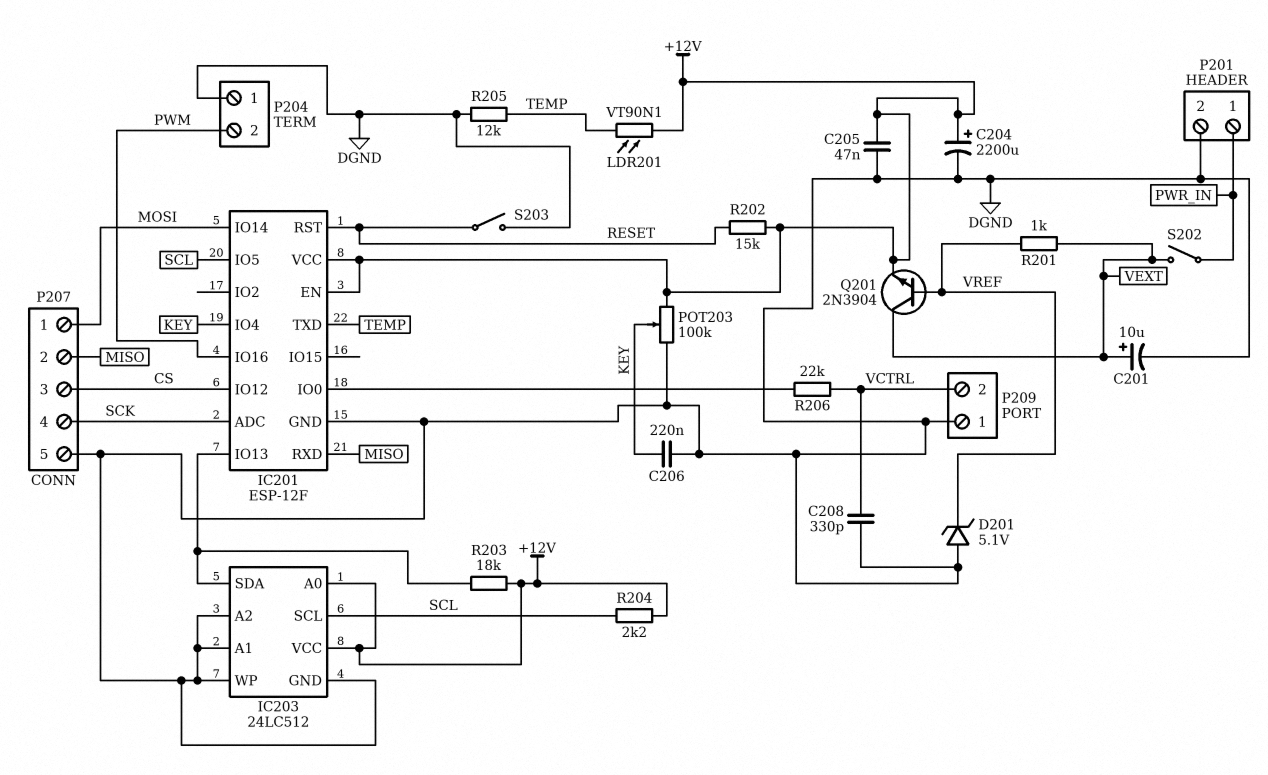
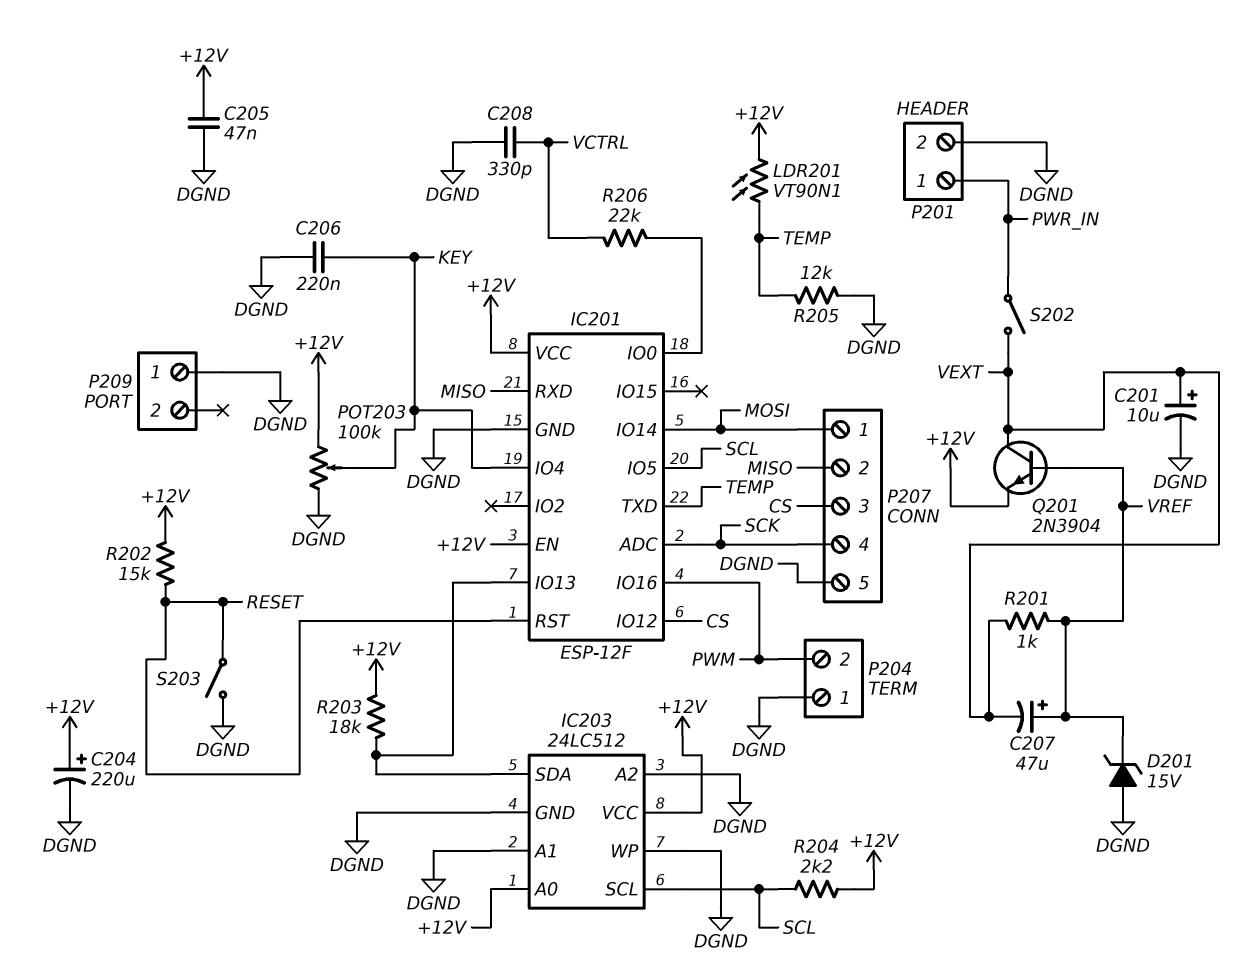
C204: 2200uF (plus +12V, minus DGND) -> 220uF (plus +12V, minus DGND)
C207: none -> 47uF (plus VREF, minus VEXT)
D201: zener 5.1V (A DGND, K VREF) -> zener 15V (A DGND, K VREF)
P209 pin 2: VCTRL -> none

